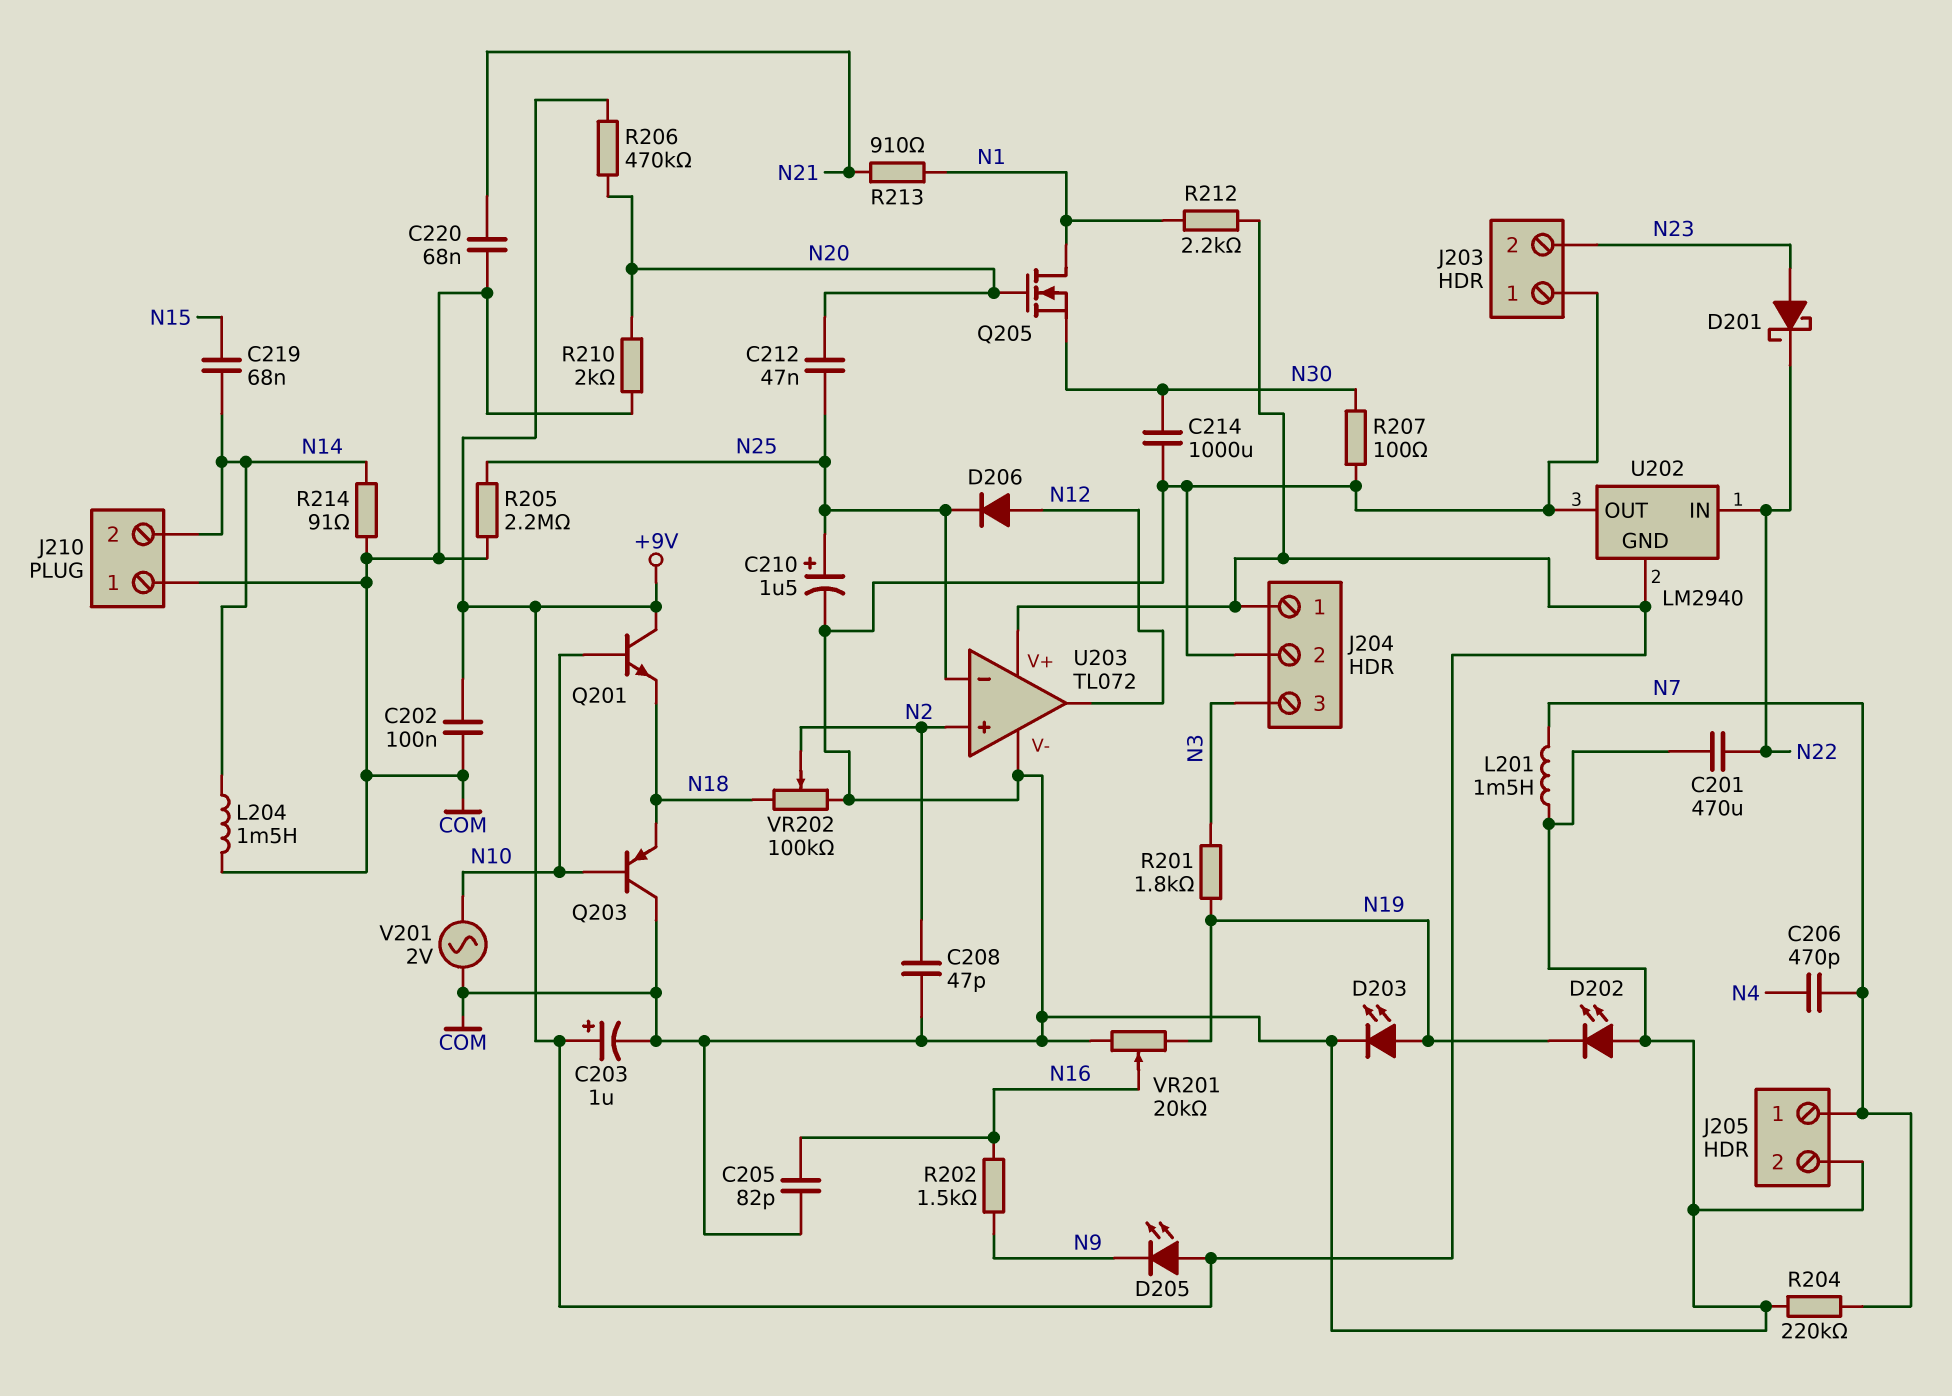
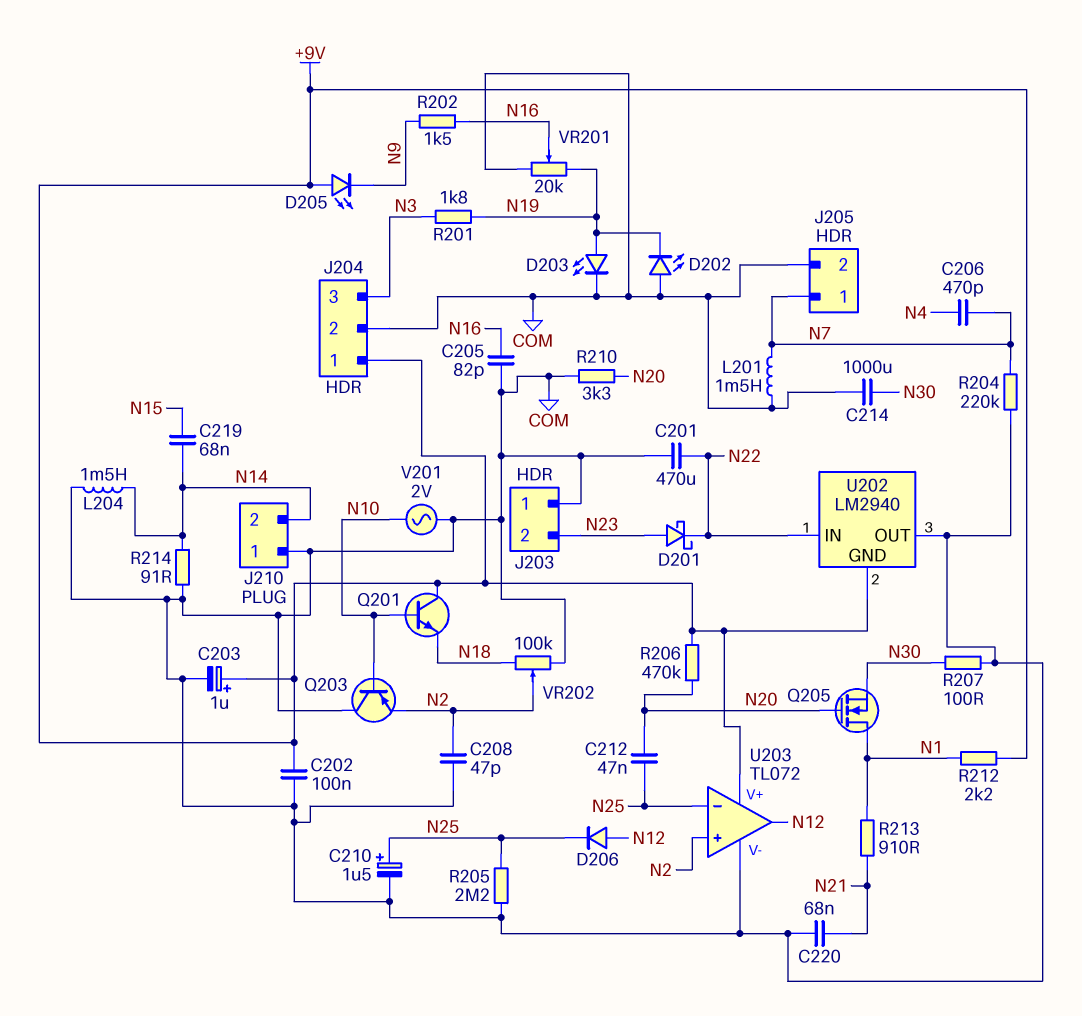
Q203: PNP (B N10, C COM, E N18) -> PNP (B N10, C COM, E N2)
R210: 2k (COM, N20) -> 3.3k (COM, N20)

